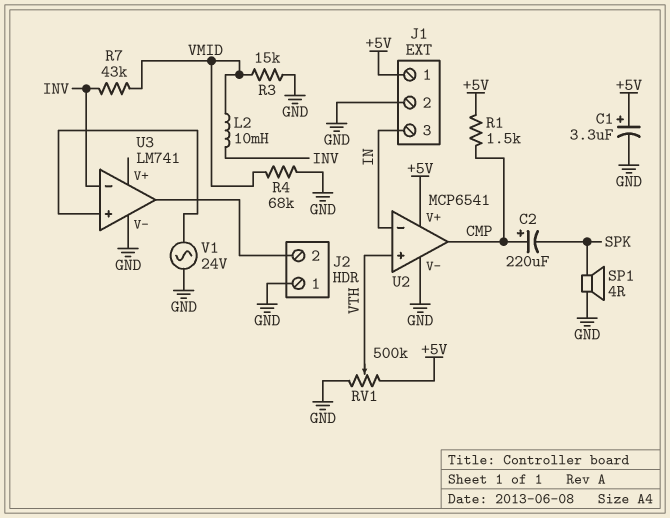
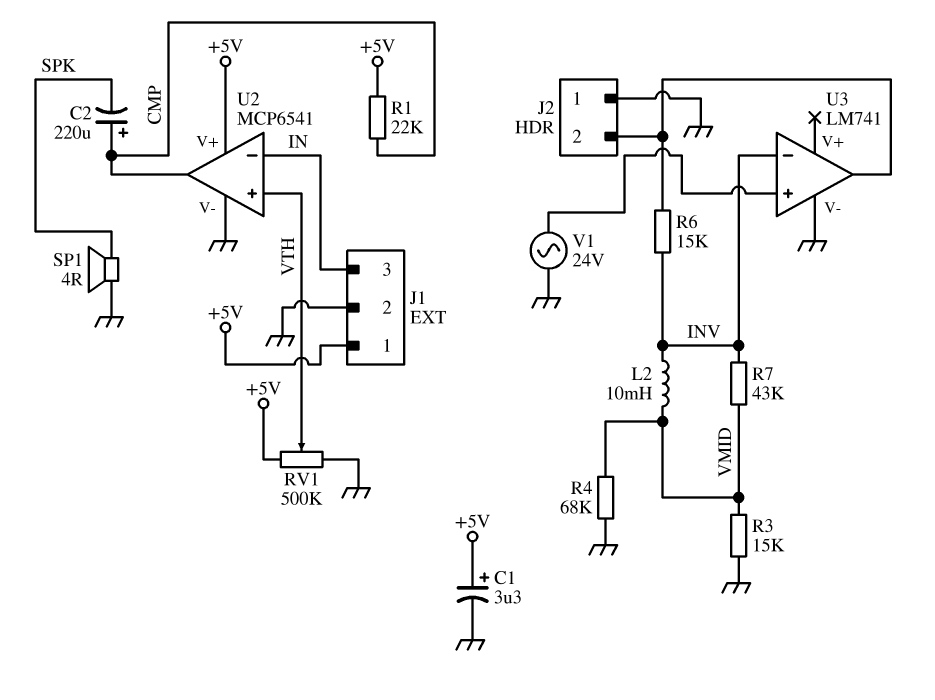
R1: 1.5k (+5V, CMP) -> 22k (+5V, CMP)
R6: none -> 15k (INV, J2/2)

